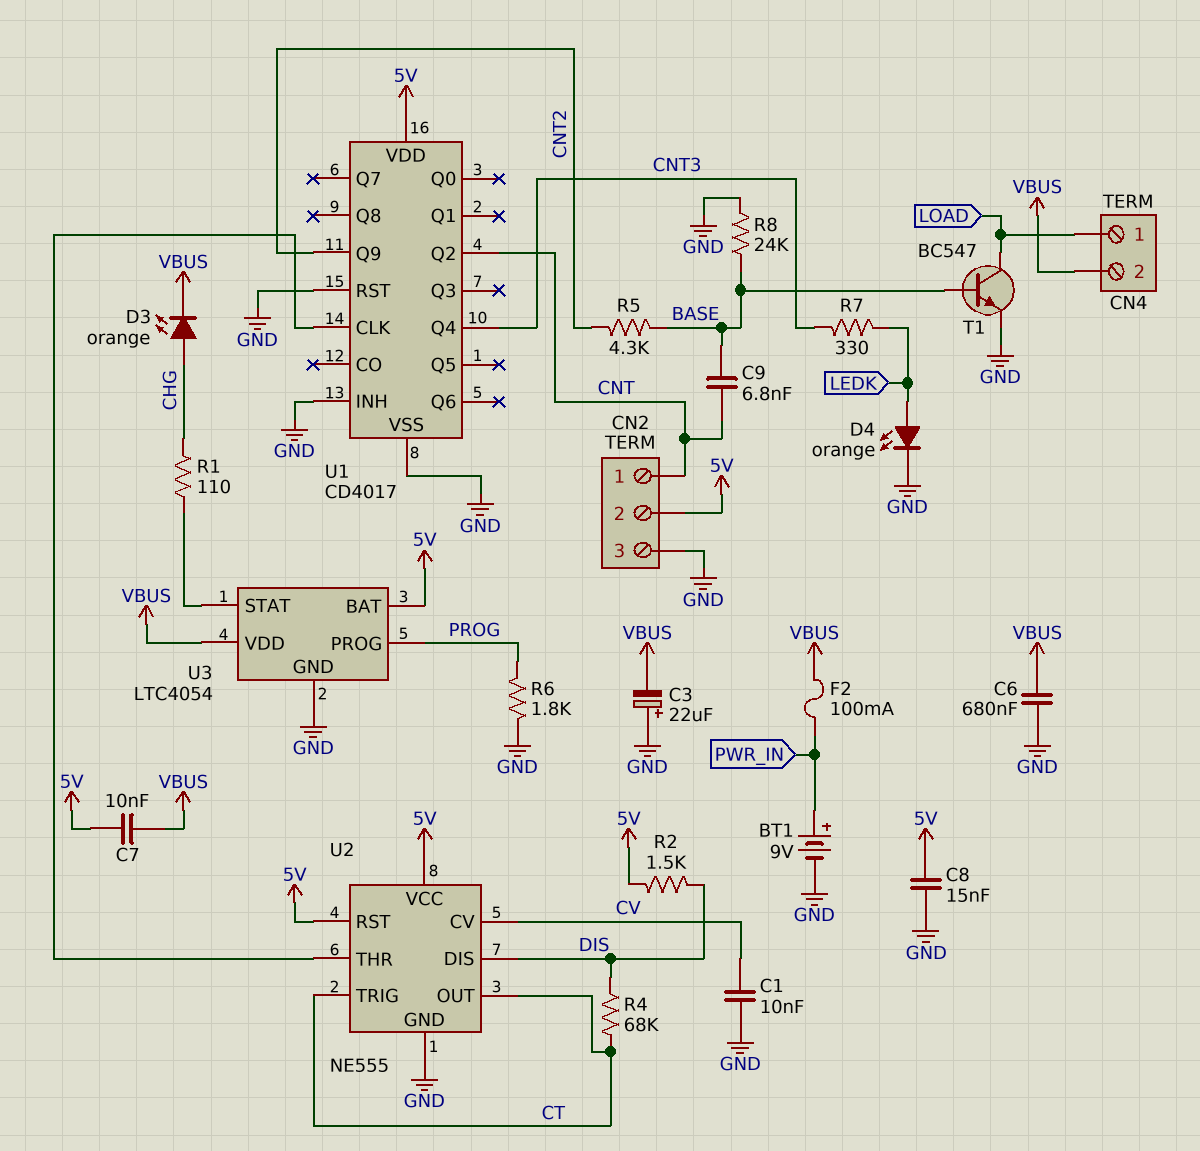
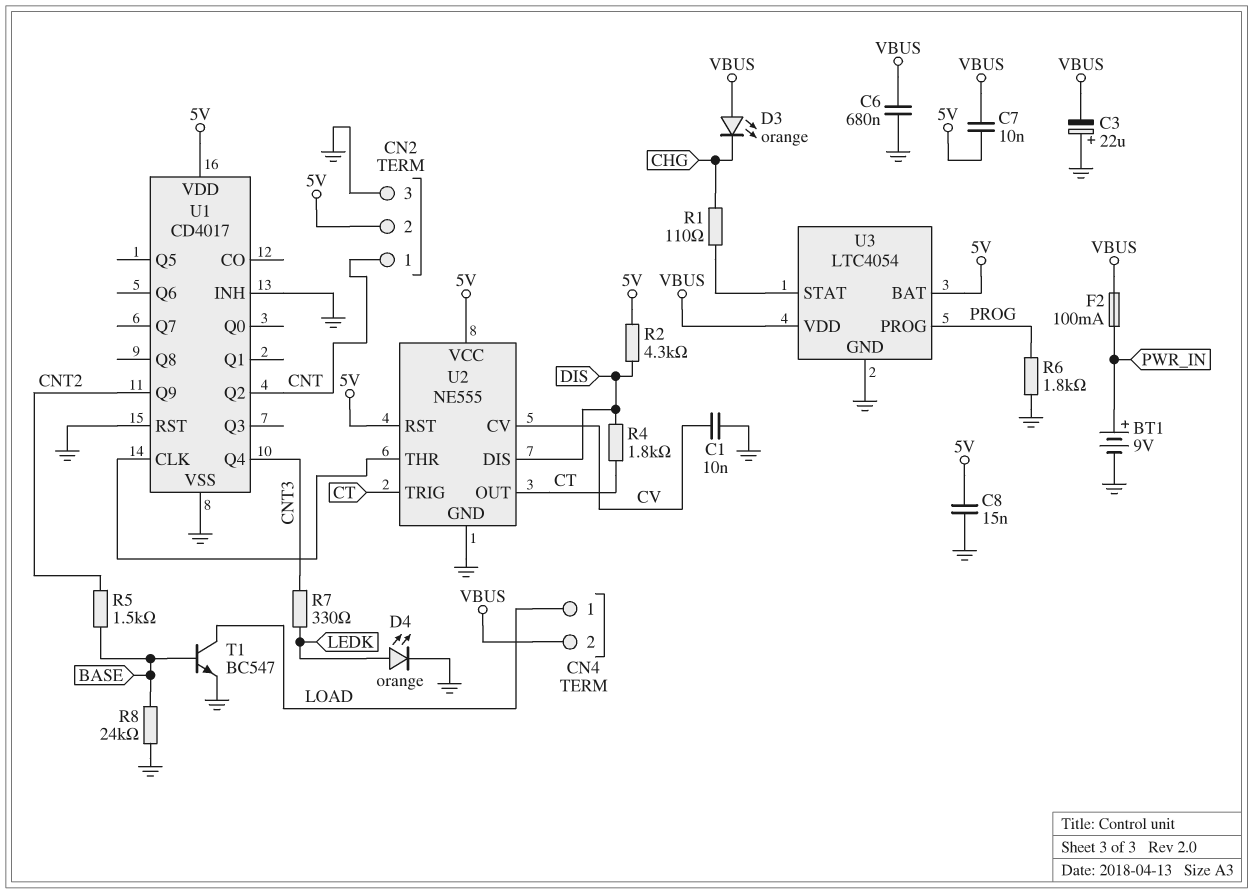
C9: 6.8nF (BASE, CNT) -> none
D3: LED orange (A CHG, K VBUS) -> LED orange (A VBUS, K CHG)
R2: 1.5k (5V, DIS) -> 4.3k (5V, DIS)
R4: 68k (CT, DIS) -> 1.8k (CT, DIS)
R5: 4.3k (BASE, CNT2) -> 1.5k (BASE, CNT2)

